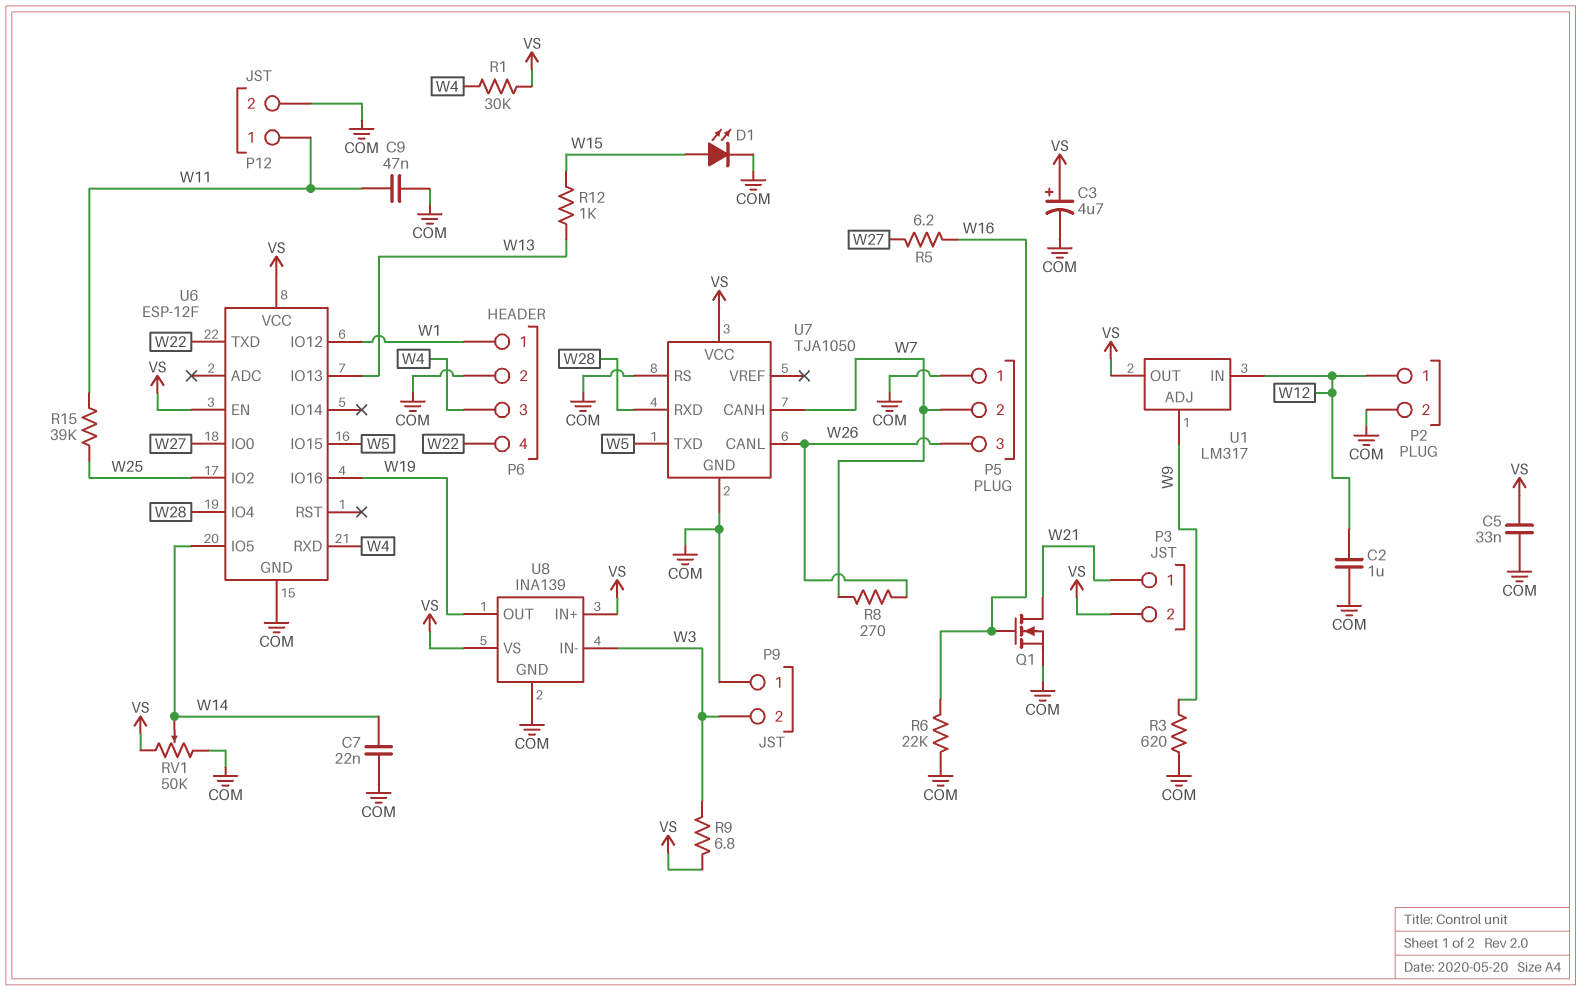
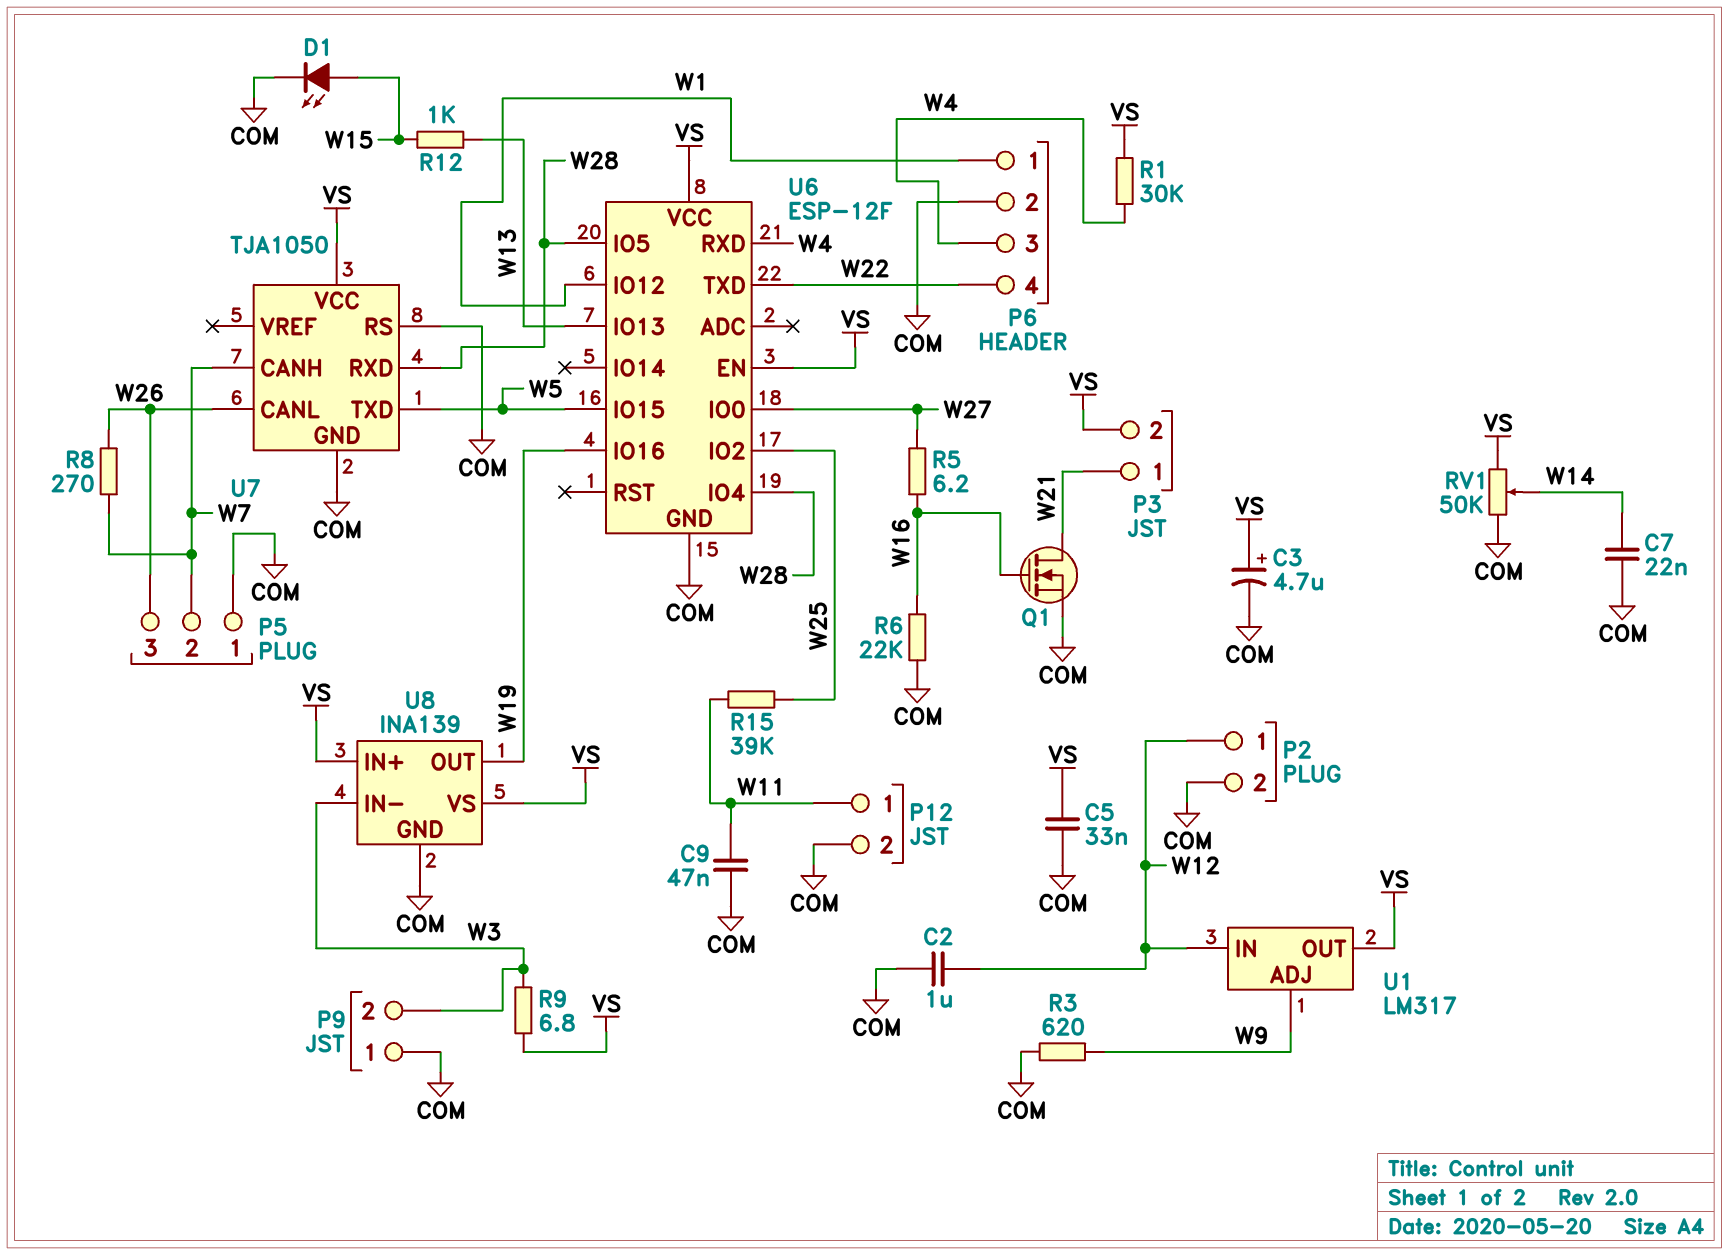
U6 pin IO5: W14 -> W28

